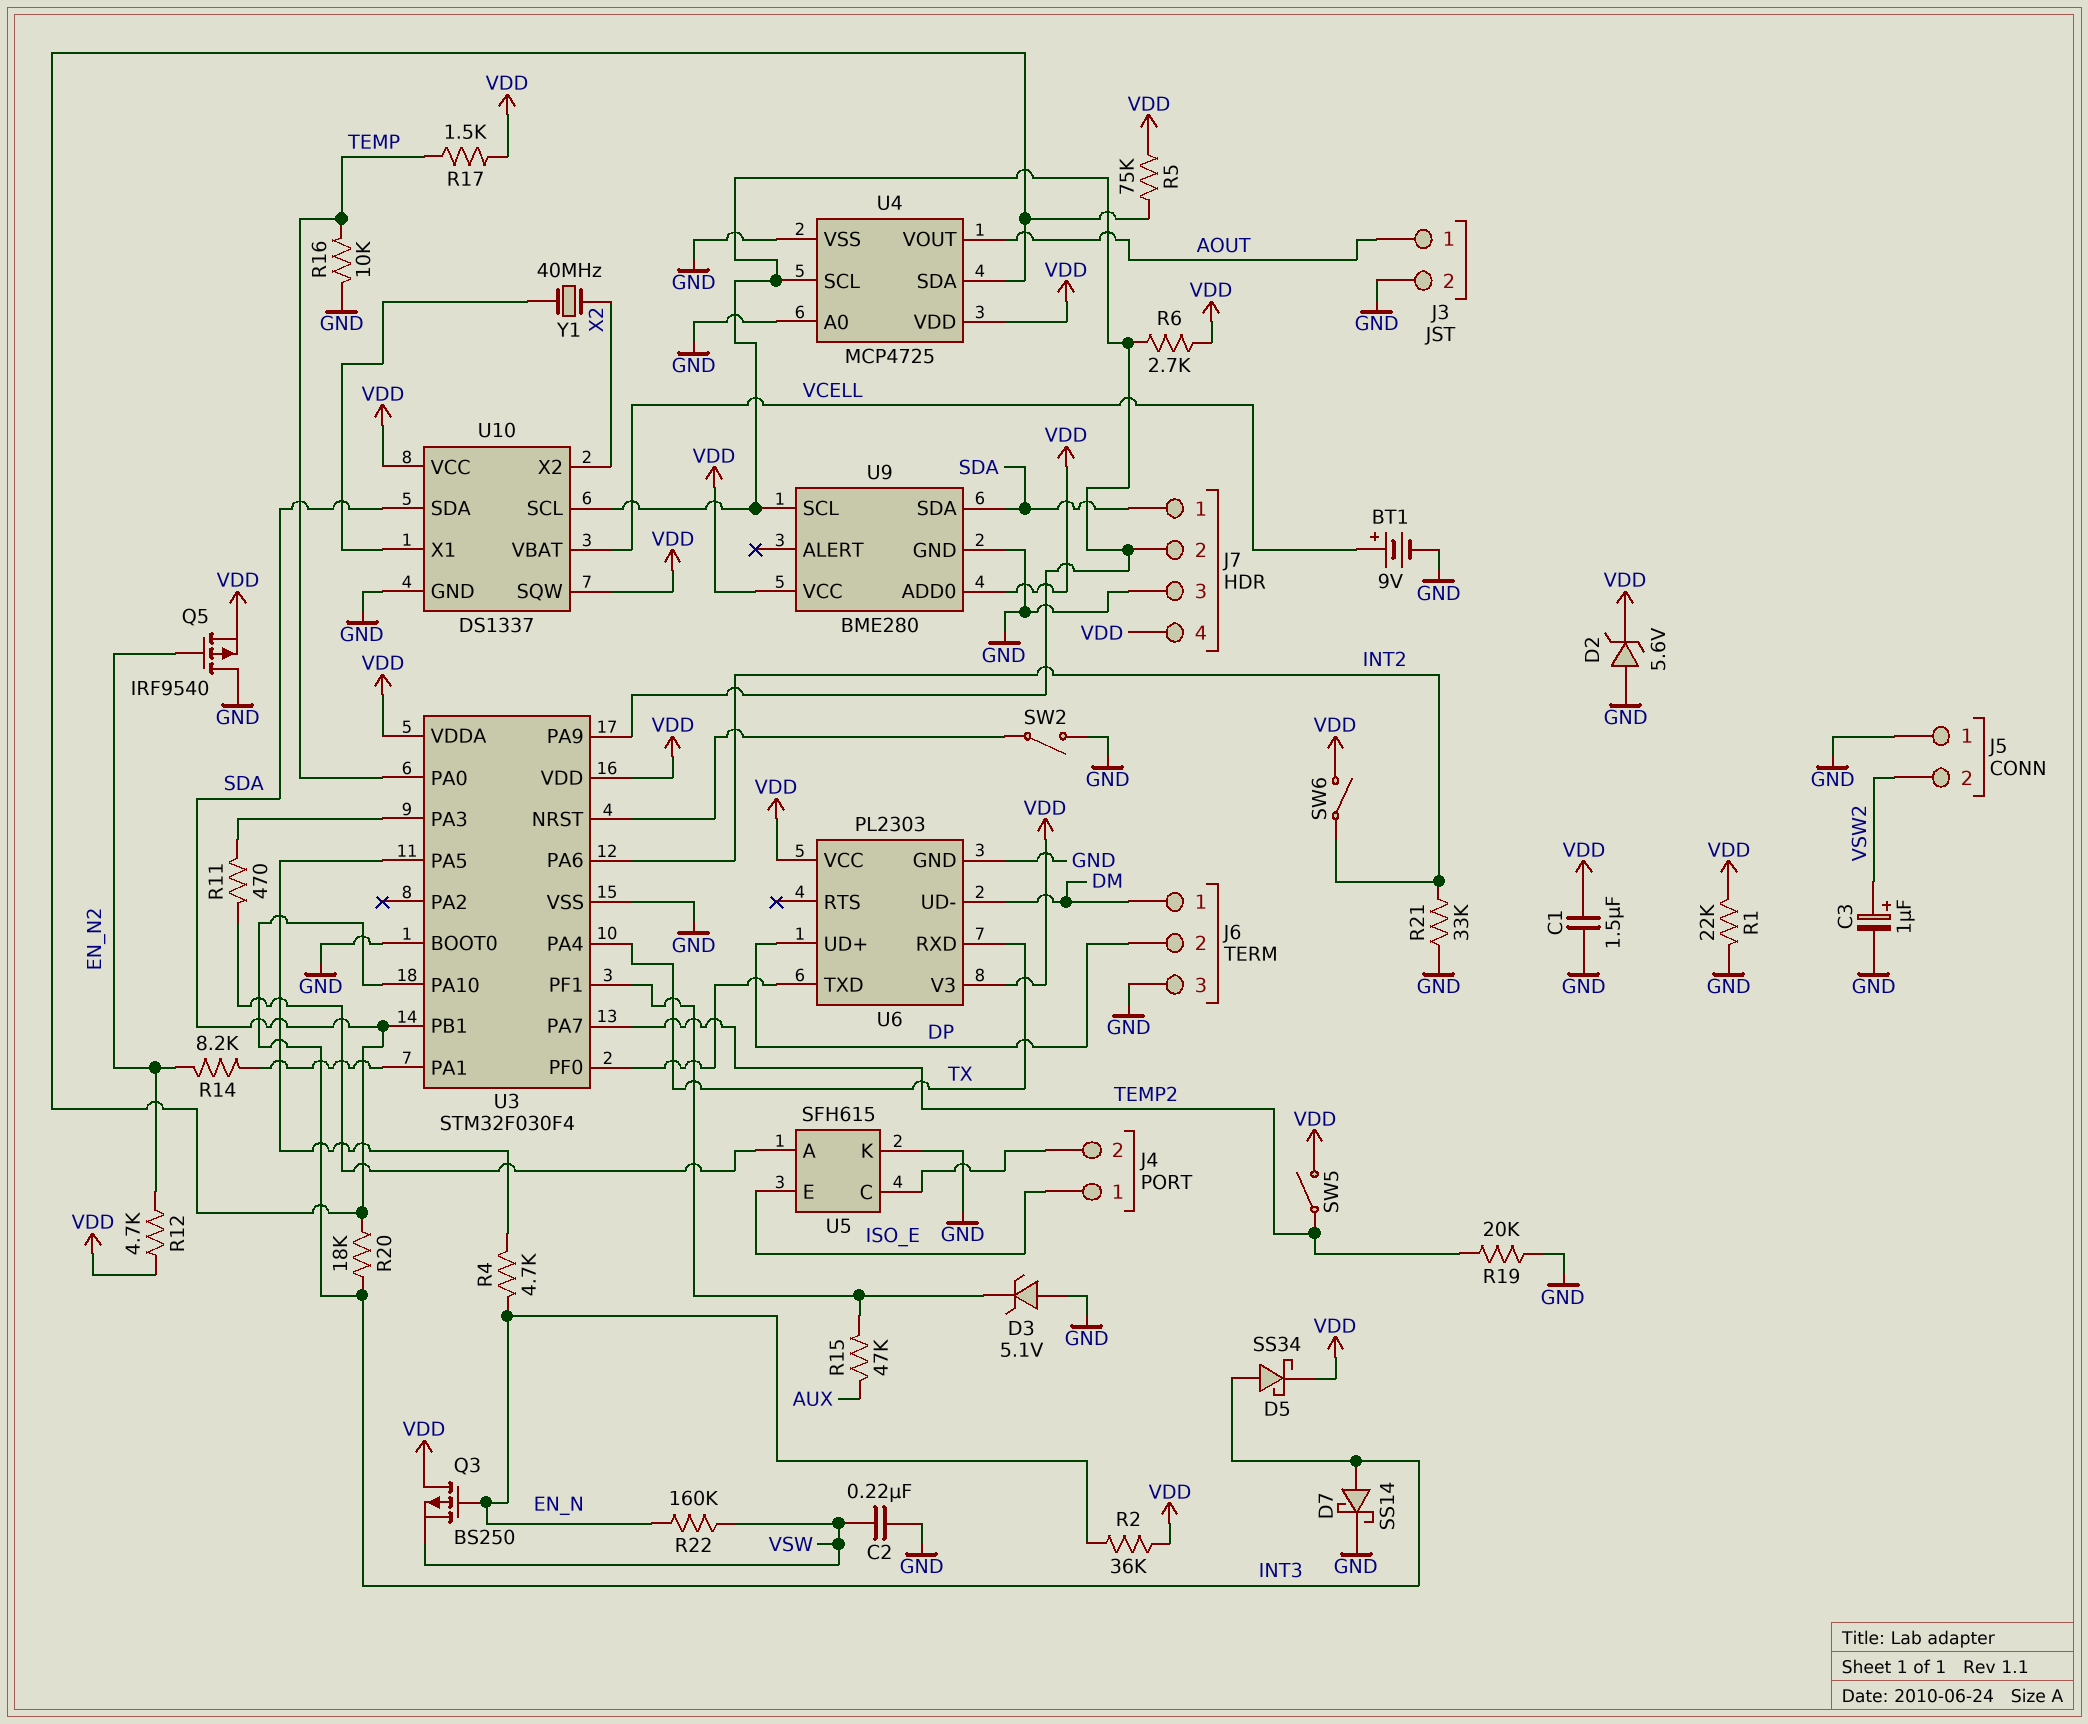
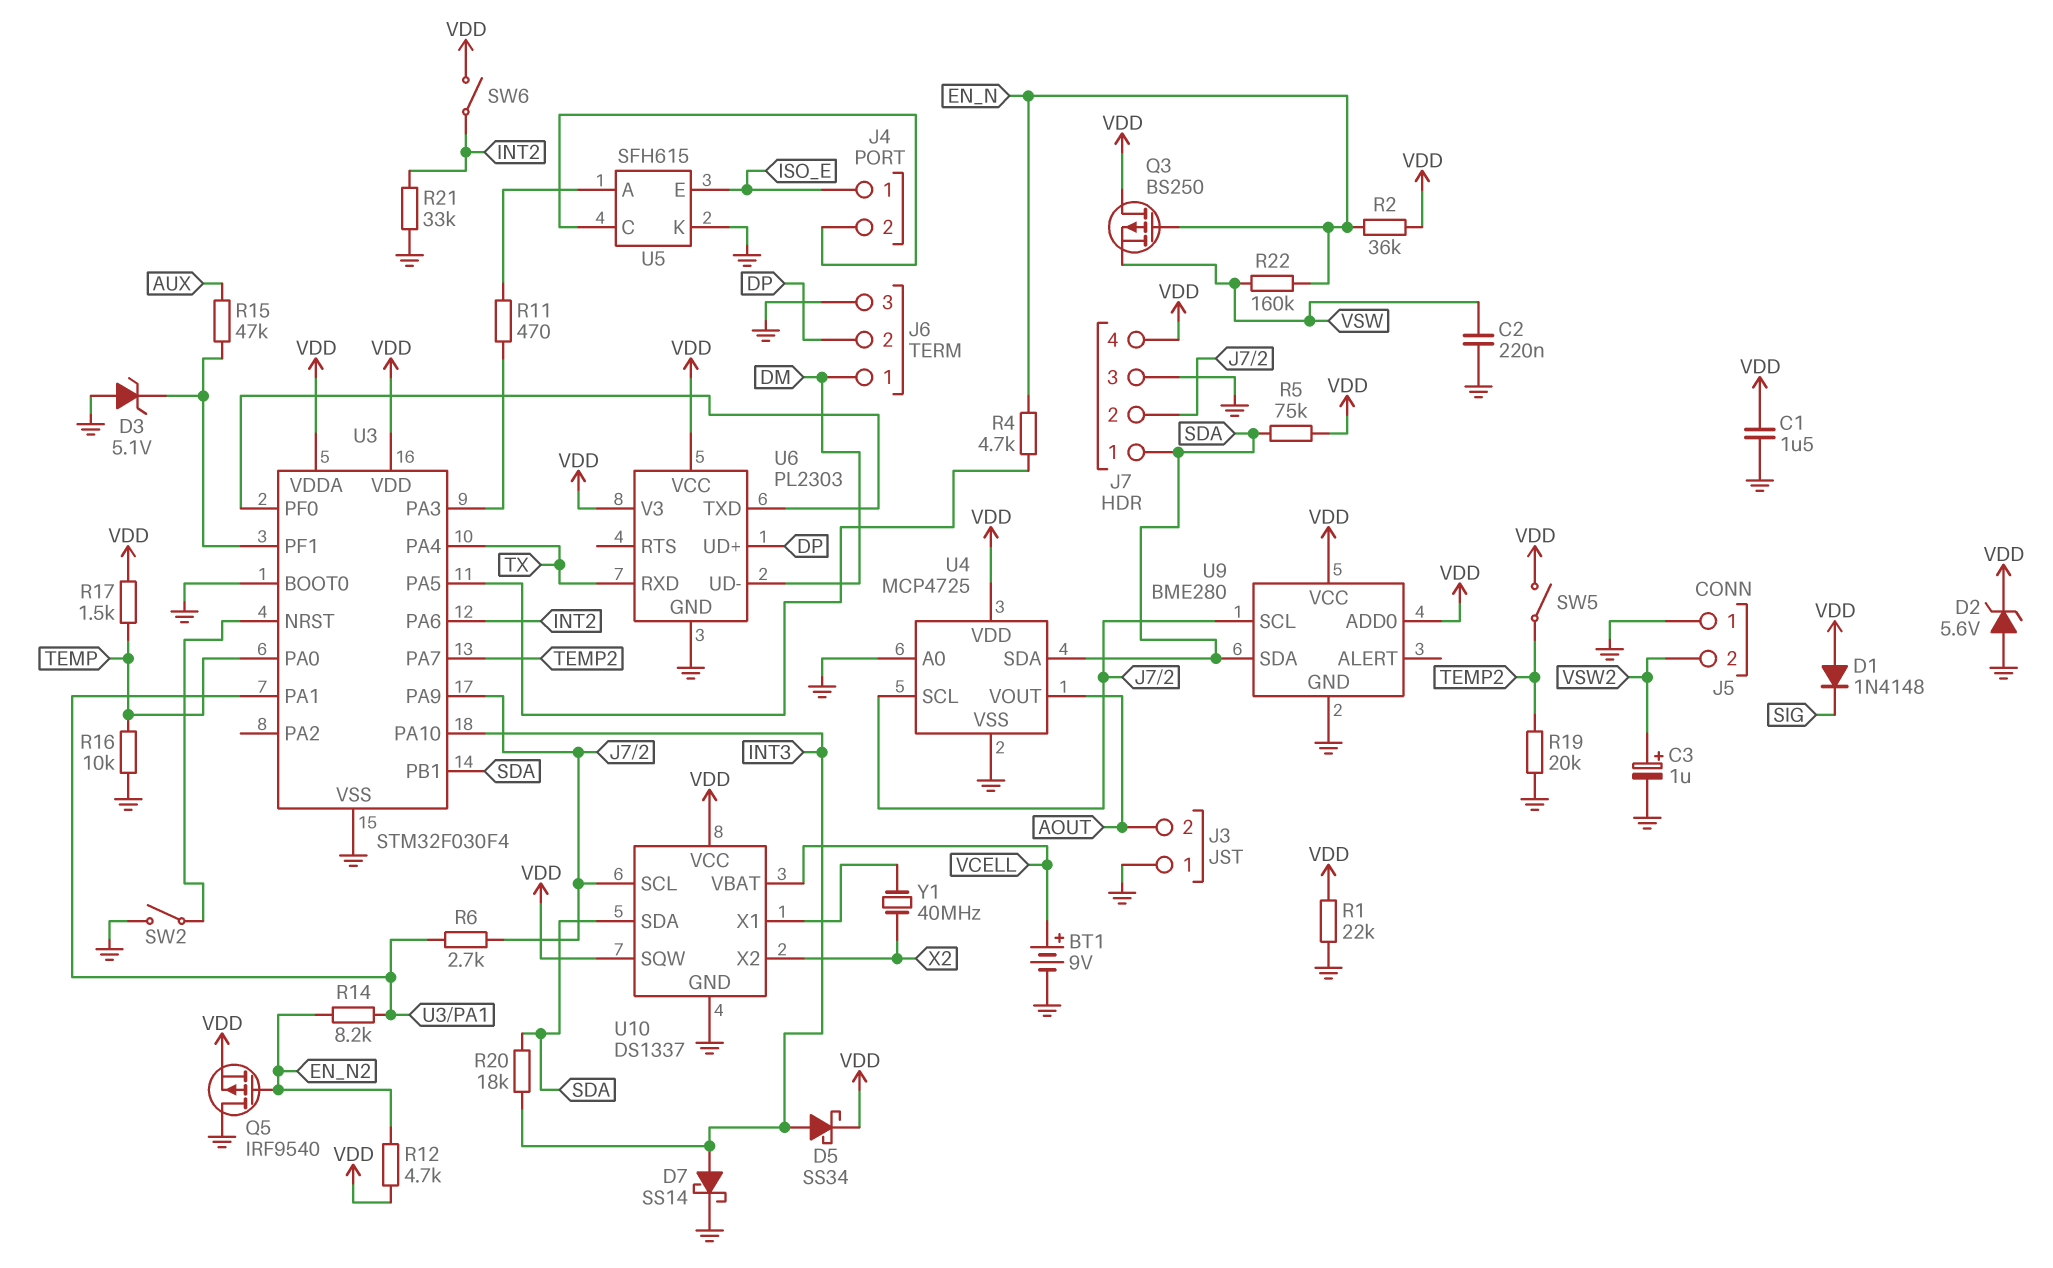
D1: none -> diode 1N4148 (A VDD, K SIG)
J3 pin 1: AOUT -> GND
J3 pin 2: GND -> AOUT
R6: 2.7k (J7/2, VDD) -> 2.7k (J7/2, U3/PA1)

